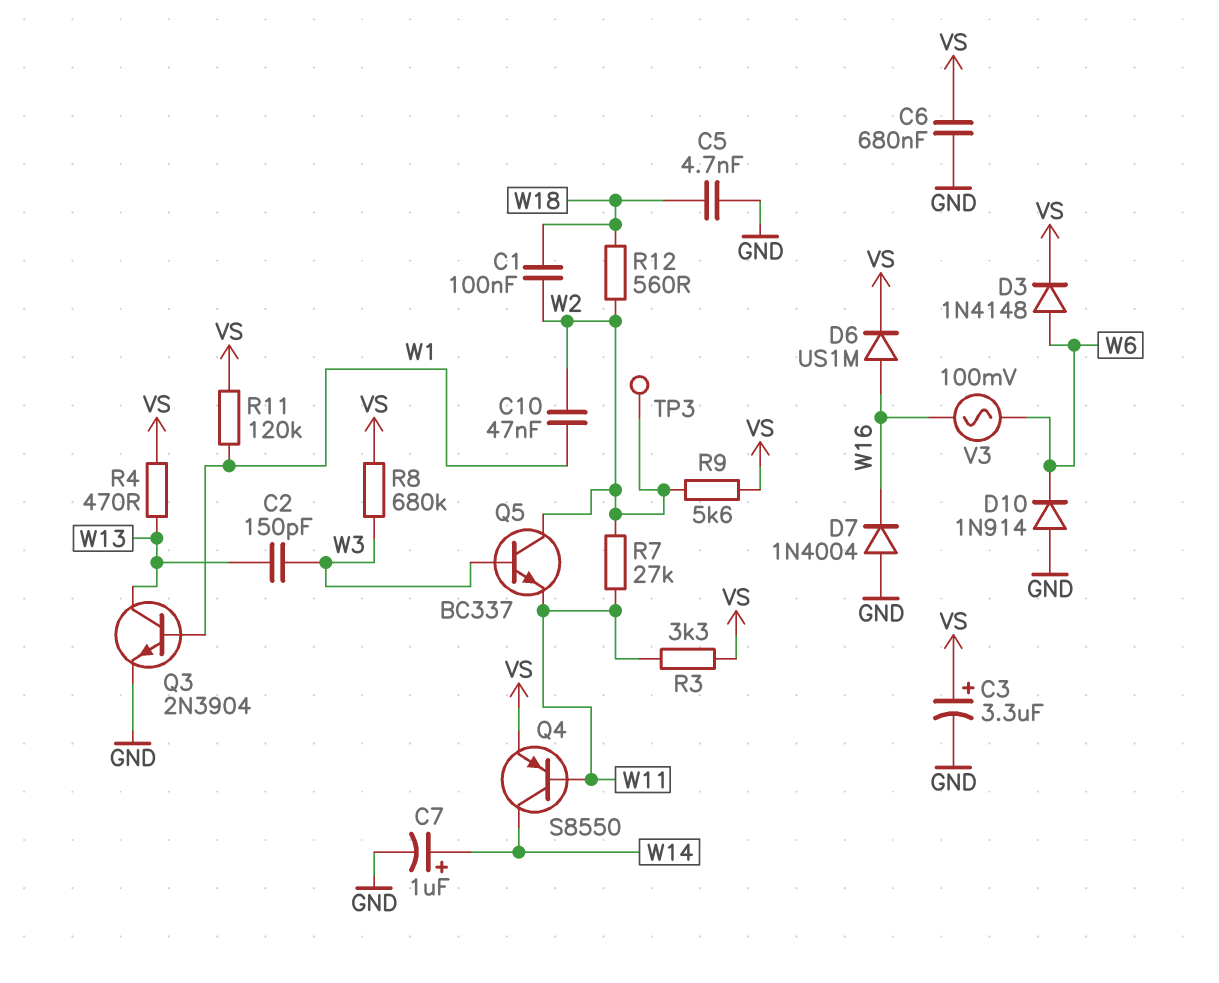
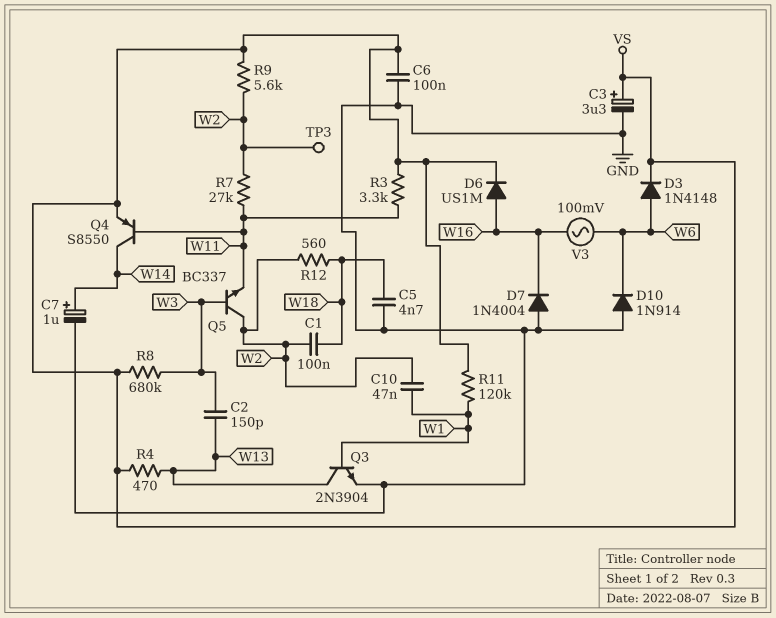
C6: 680nF (GND, VS) -> 100nF (GND, VS)

